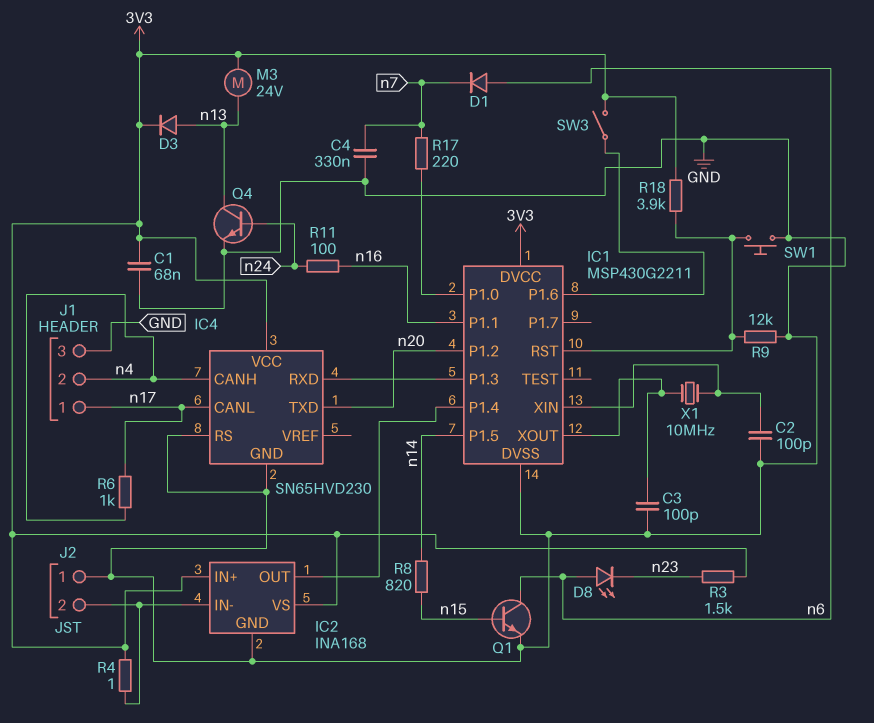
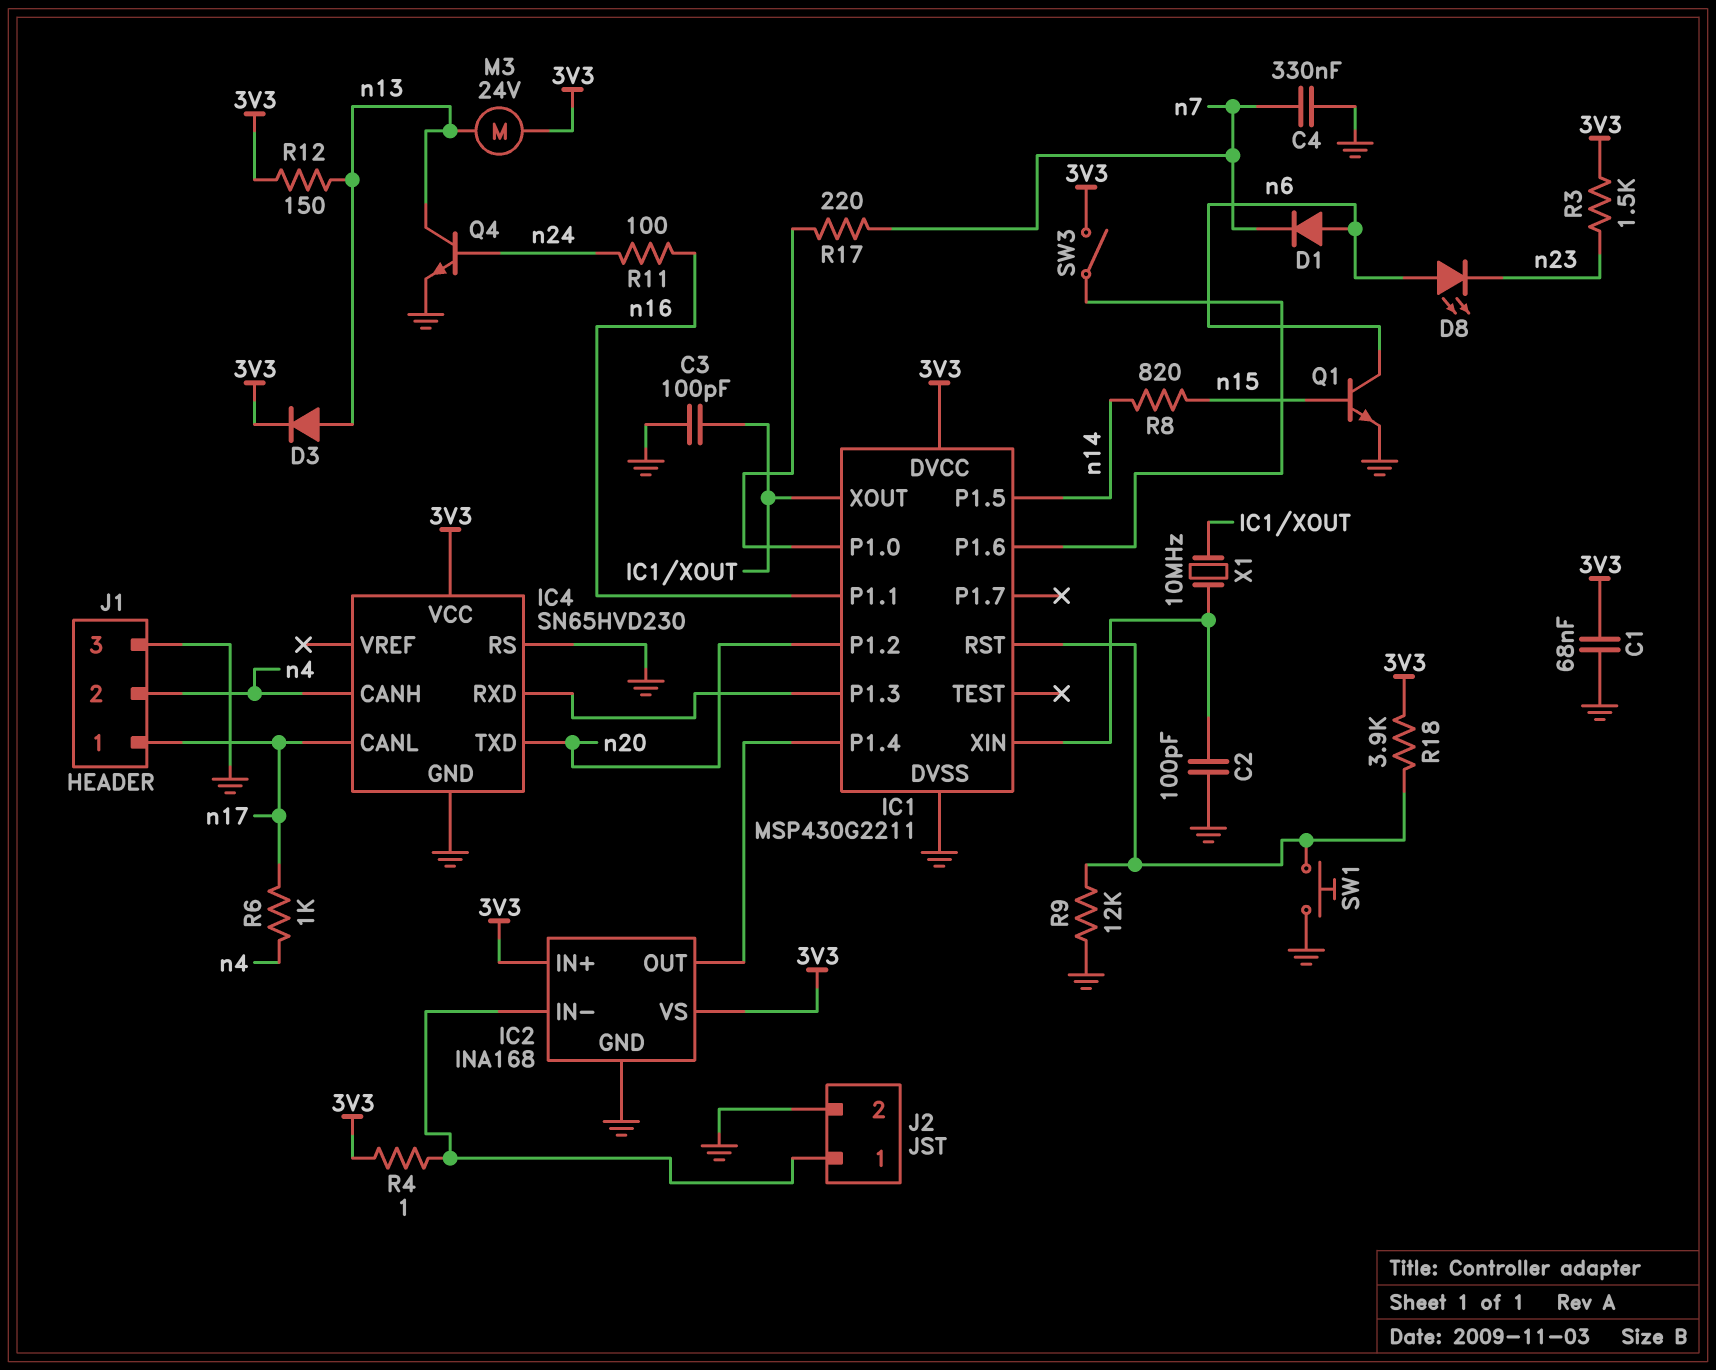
J2 pin 1: GND -> IC2/IN-
J2 pin 2: IC2/IN- -> GND
R12: none -> 150 (3V3, n13)

